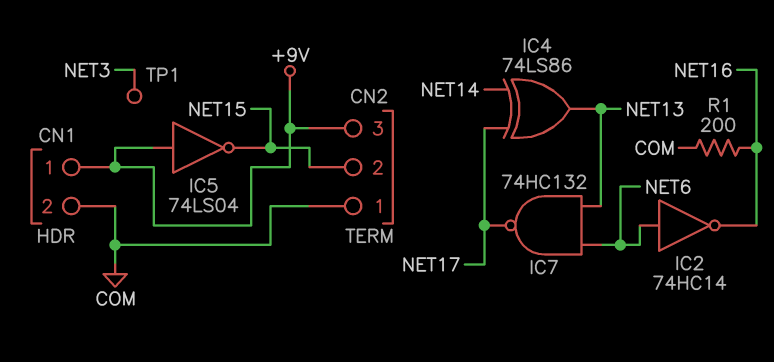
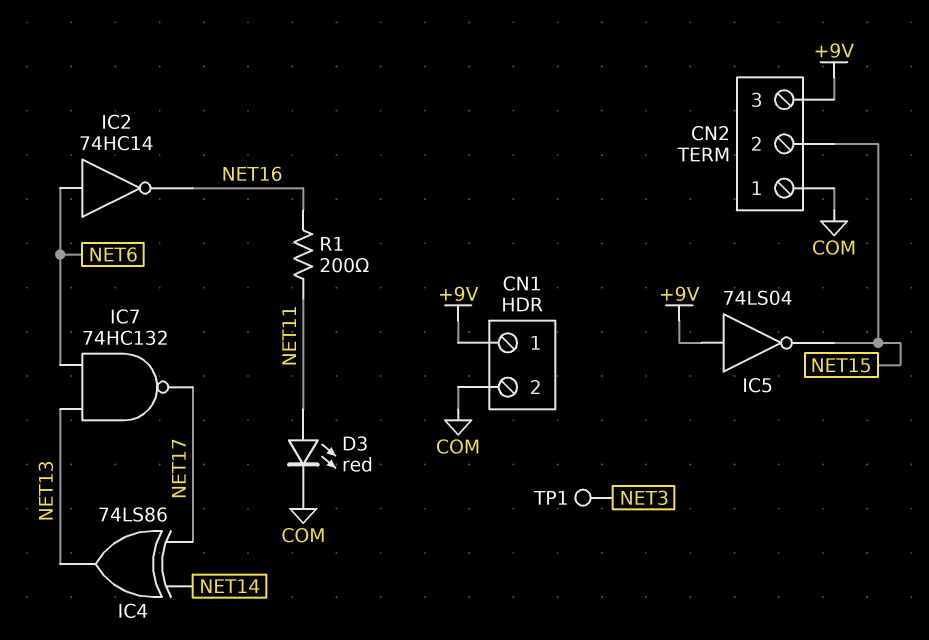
D3: none -> LED red (A NET11, K COM)
R1: 200 (COM, NET16) -> 200 (NET11, NET16)

